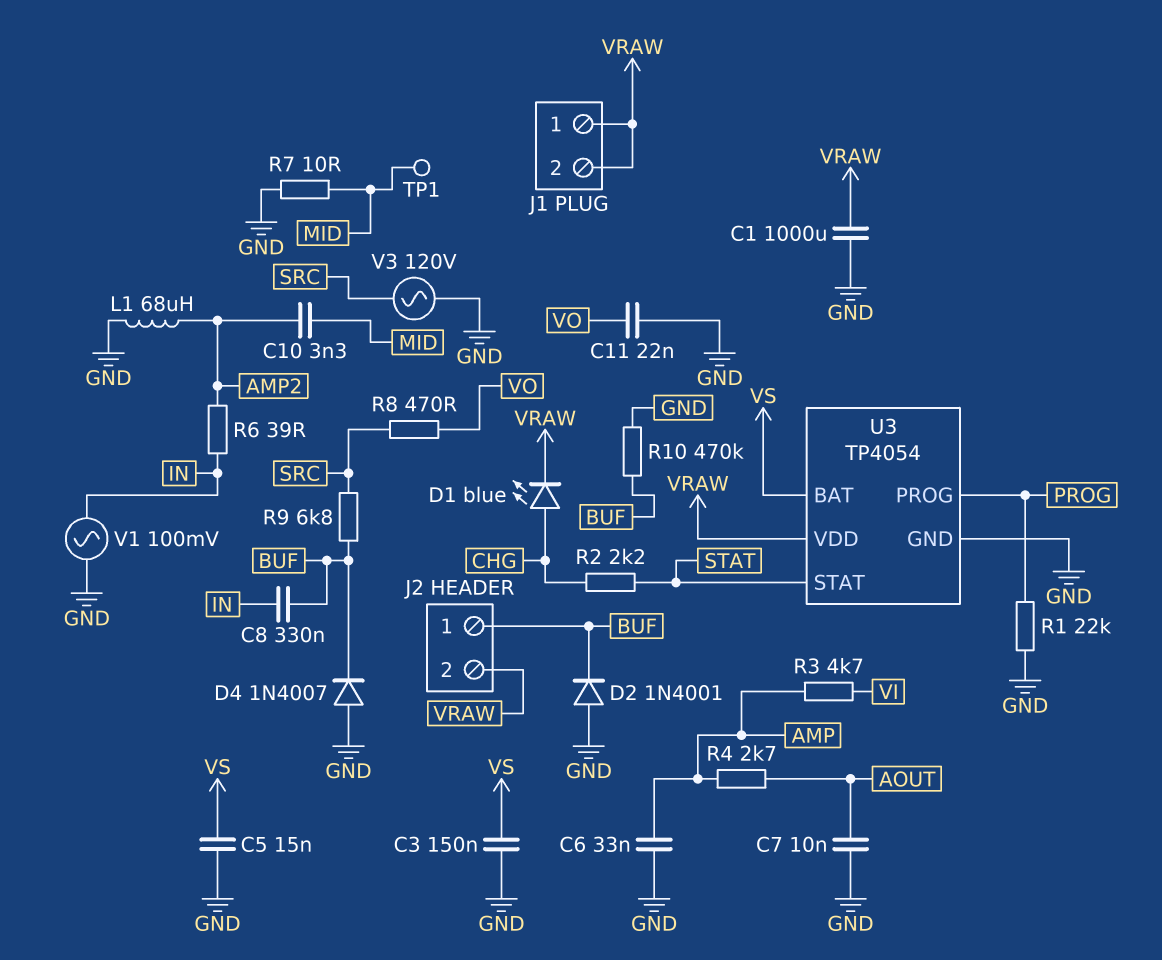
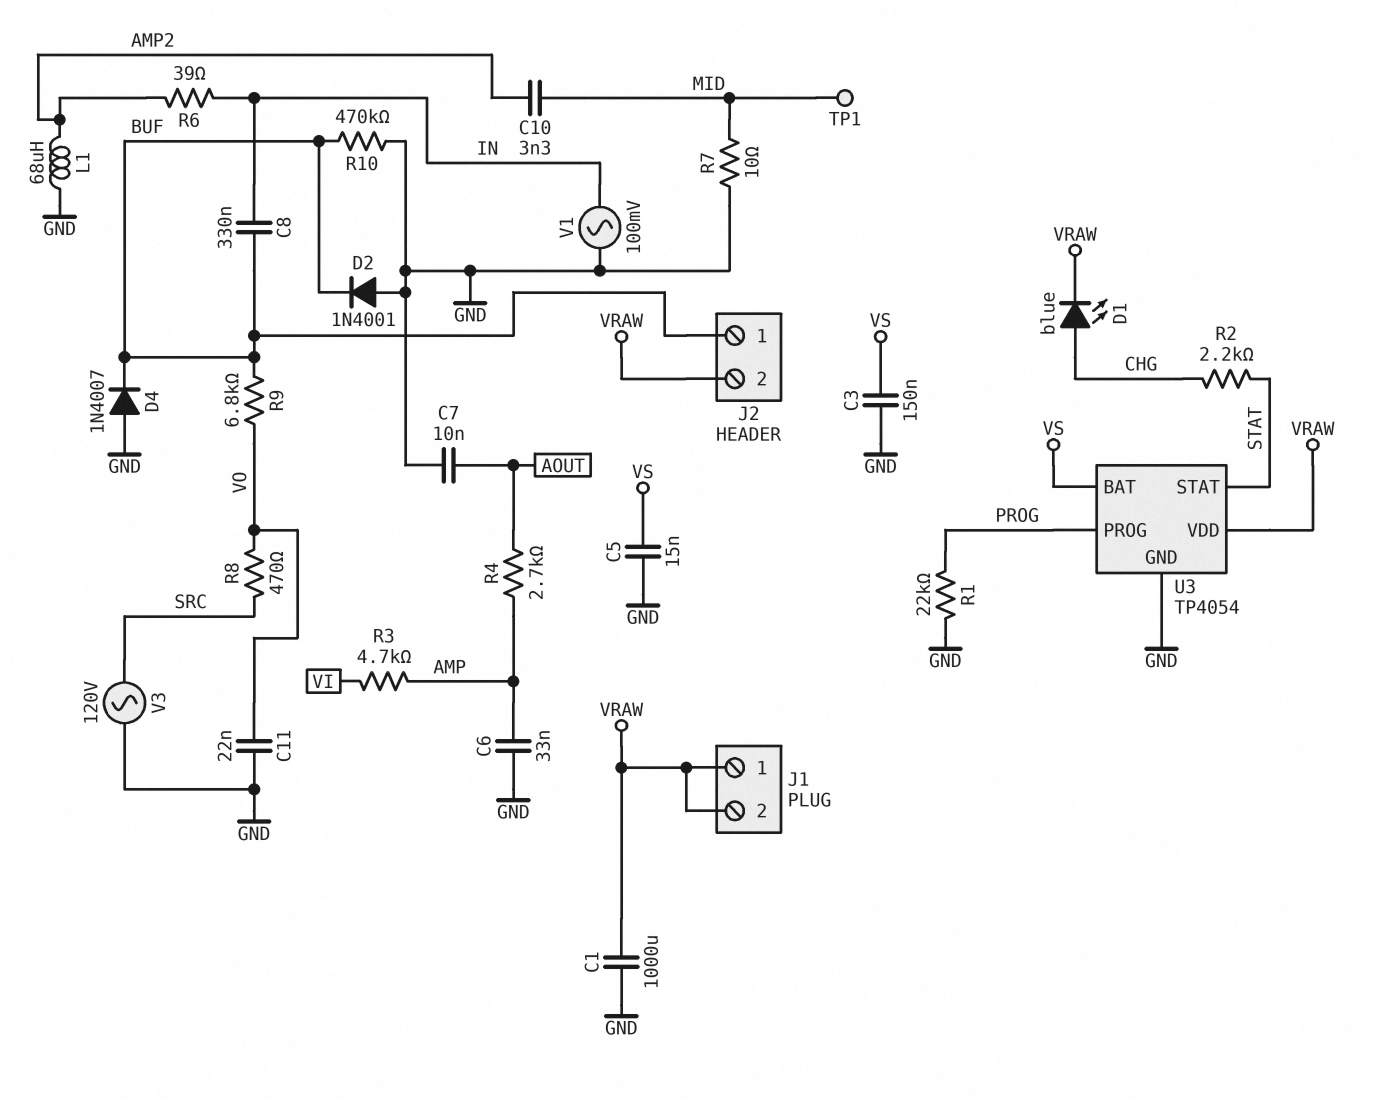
R9: 6.8k (BUF, SRC) -> 6.8k (BUF, VO)

